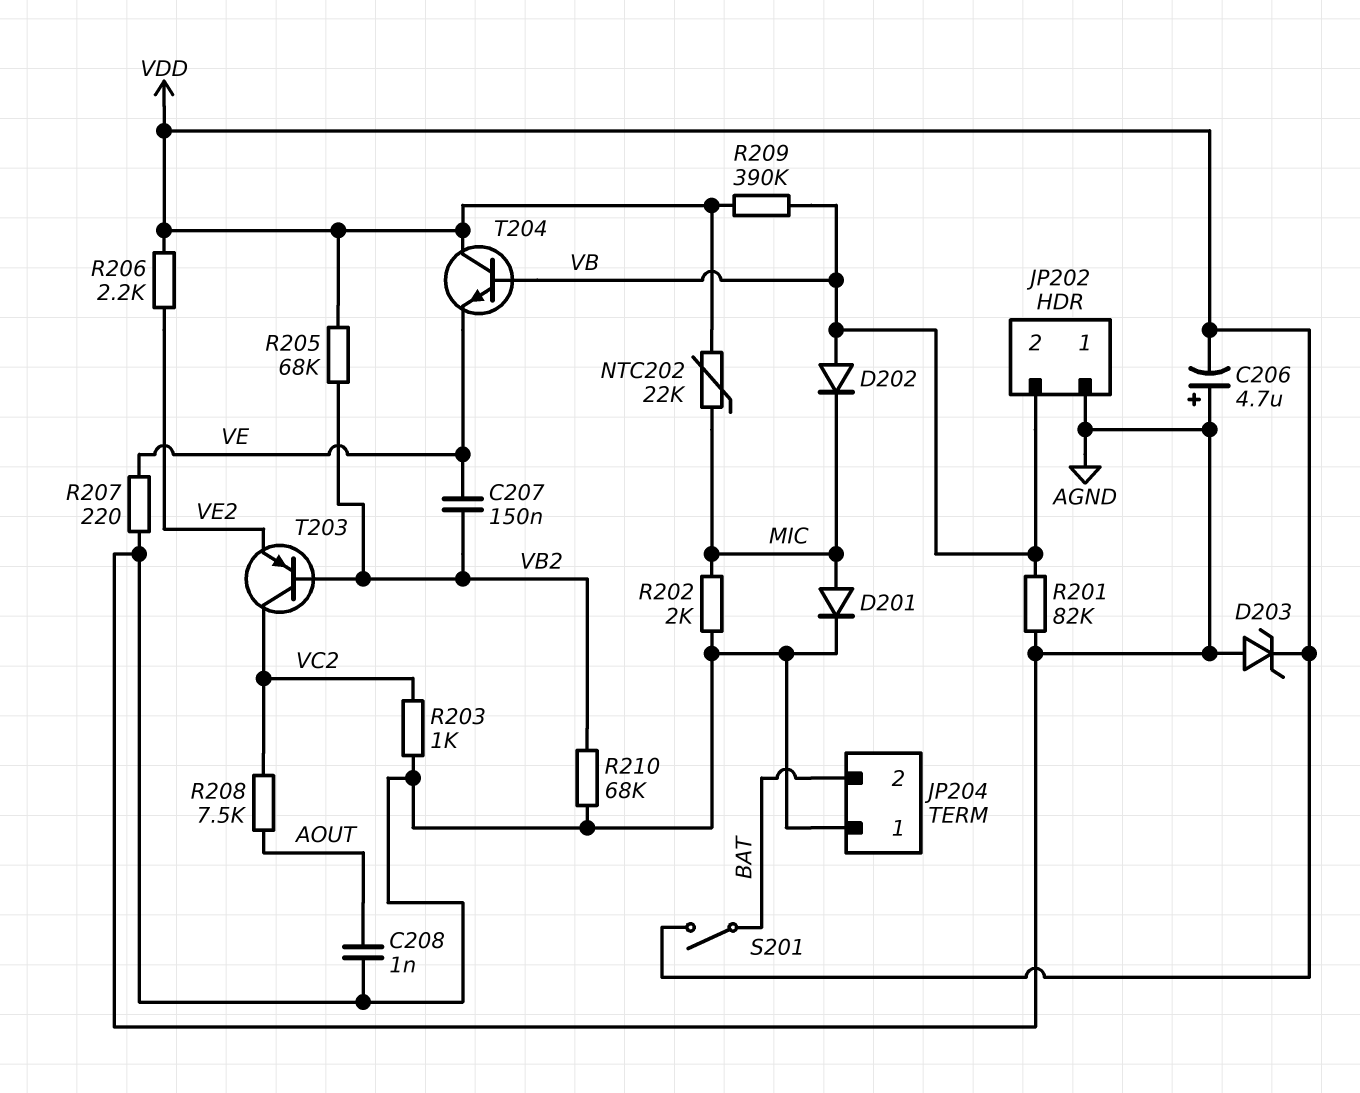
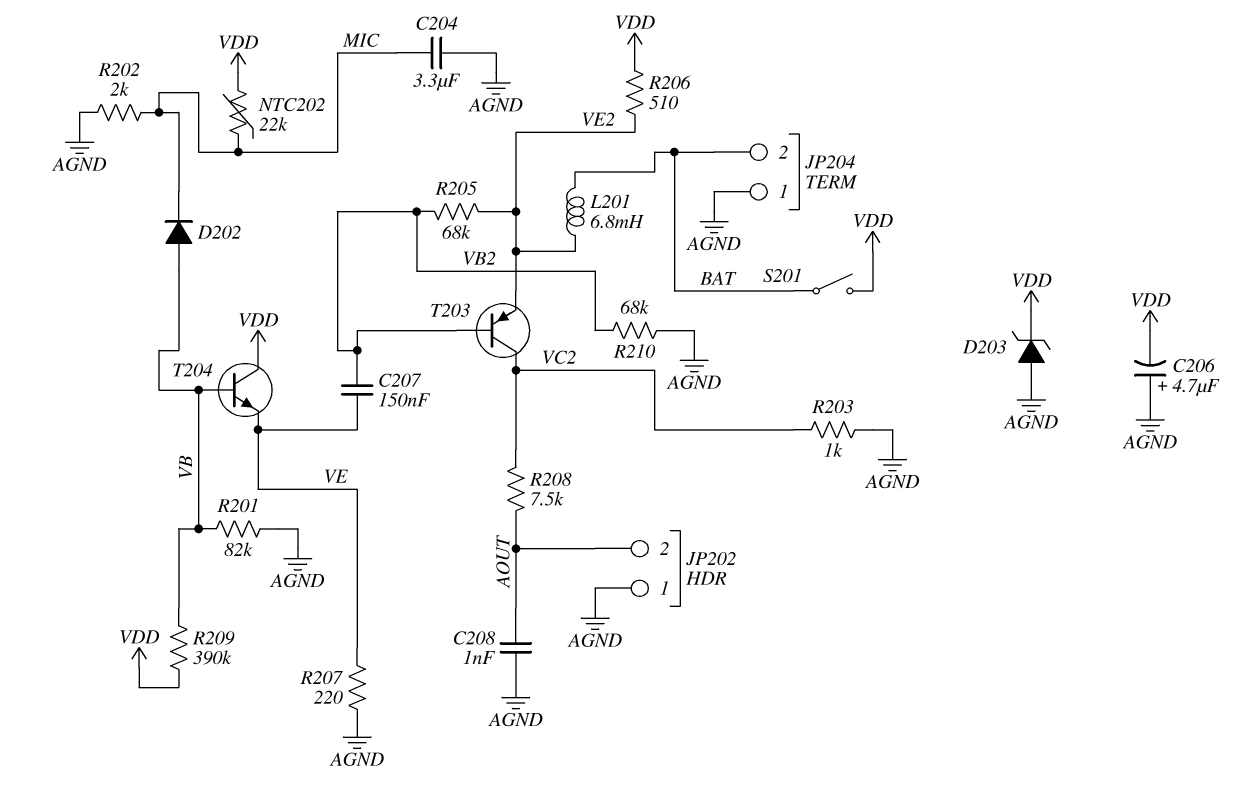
C204: none -> 3.3uF (AGND, MIC)
D201: diode (A MIC, K AGND) -> none
JP202 pin 2: VB -> AOUT
L201: none -> 6.8mH (BAT, VE2)
R205: 68k (VB2, VDD) -> 68k (VB2, VE2)
R206: 2.2k (VDD, VE2) -> 510 (VDD, VE2)

